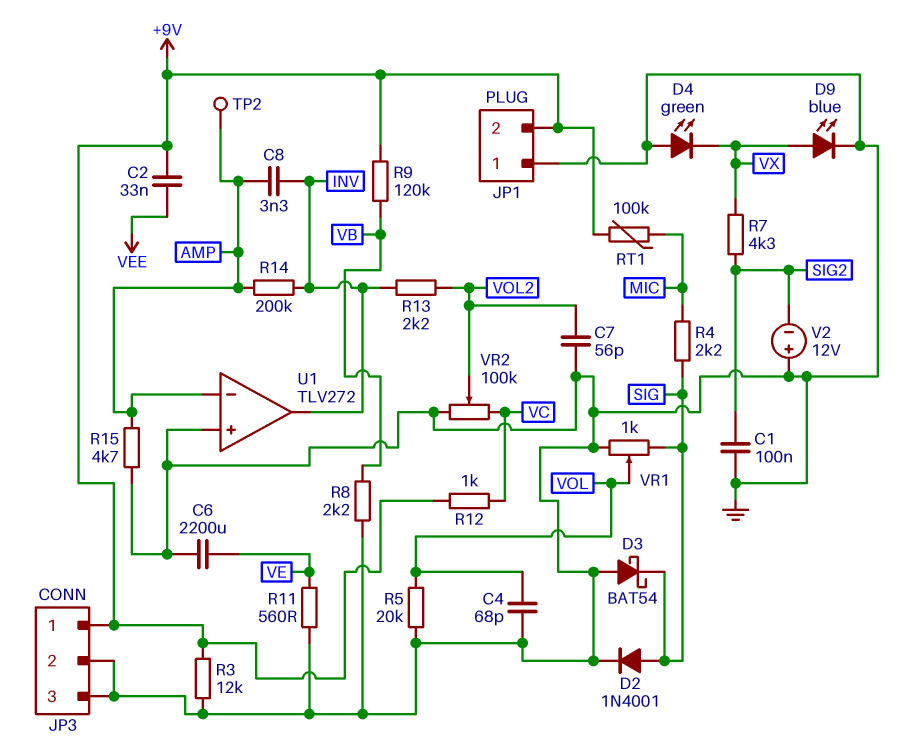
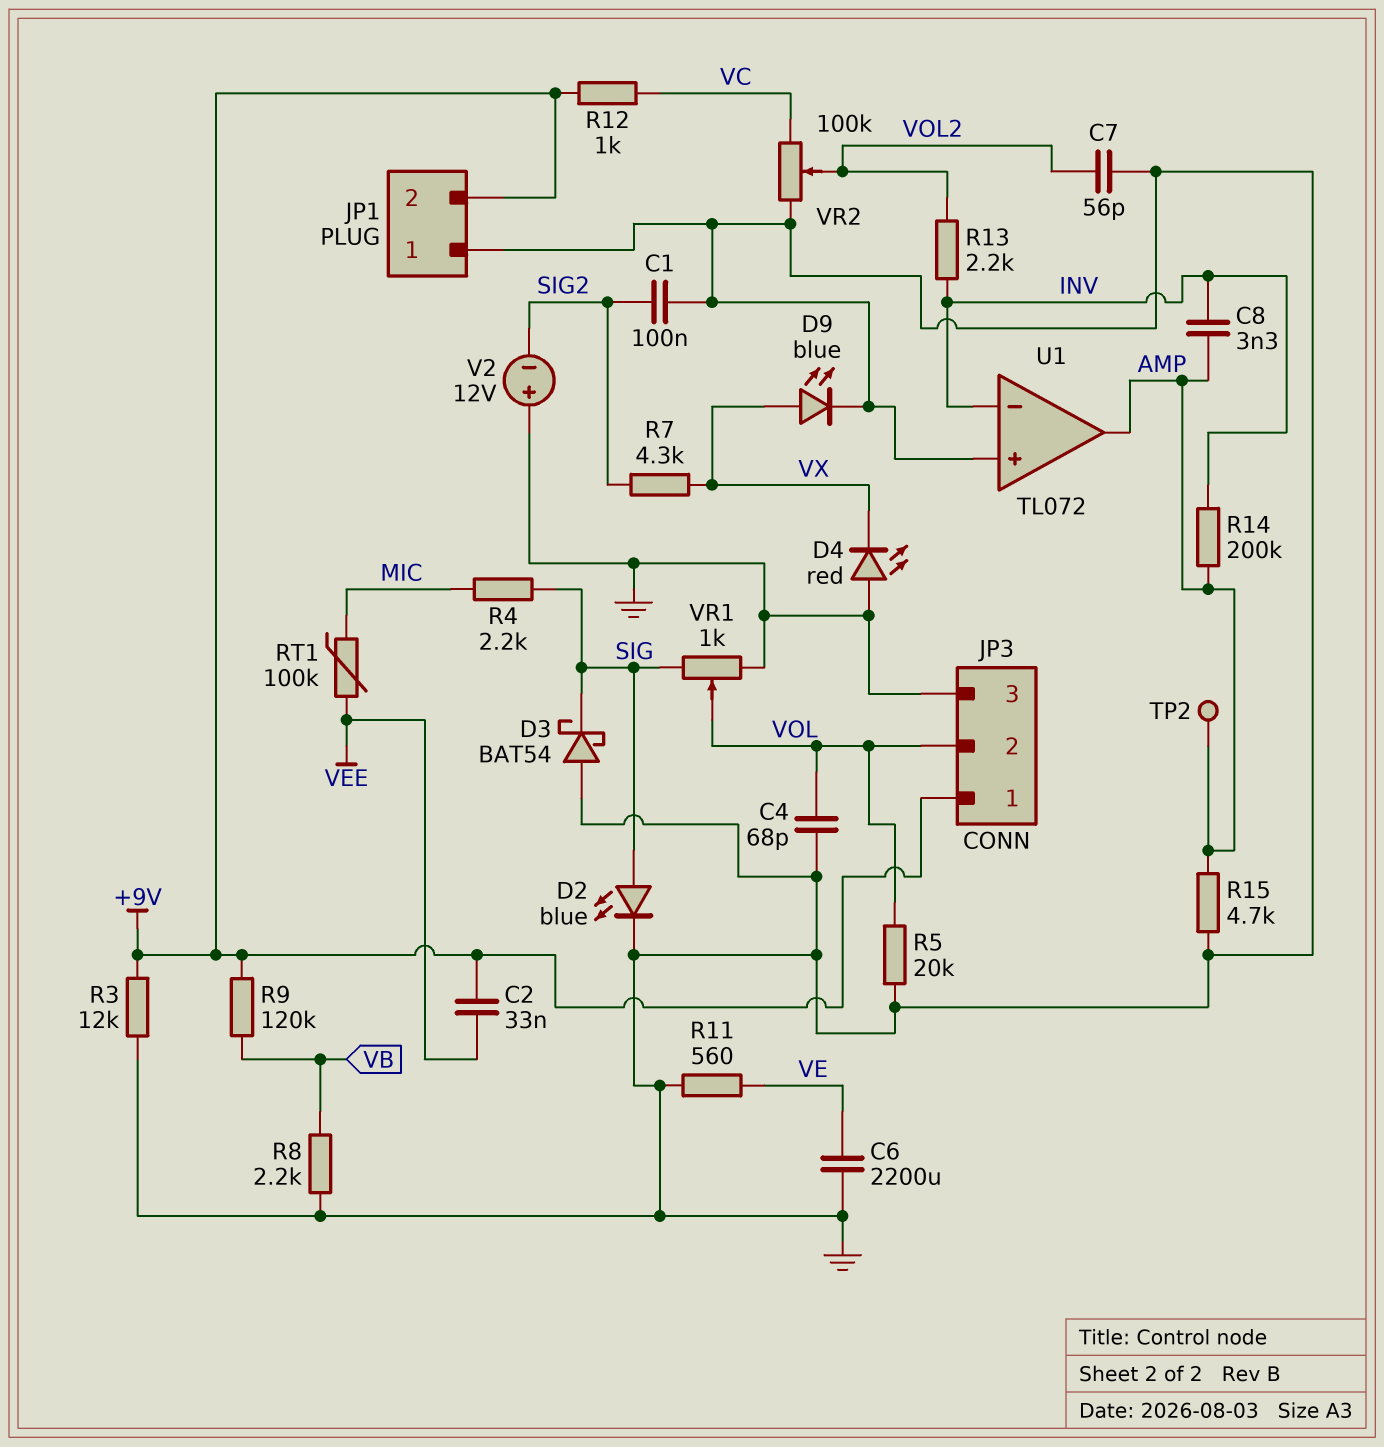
D2: diode 1N4001 (A SIG, K GND) -> LED blue (A SIG, K GND)
D4: LED green (A GND, K VX) -> LED red (A GND, K VX)
JP3 pin 2: GND -> VOL
RT1: 100k (+9V, MIC) -> 100k (MIC, VEE)
U1: TLV272 -> TL072
U1 pin in-: AMP -> INV
U1 pin out: INV -> AMP

